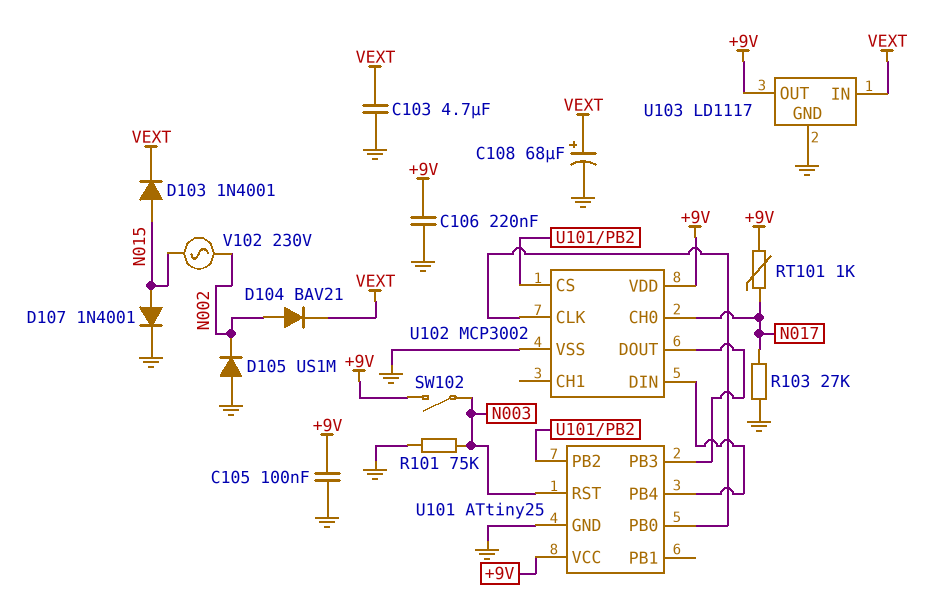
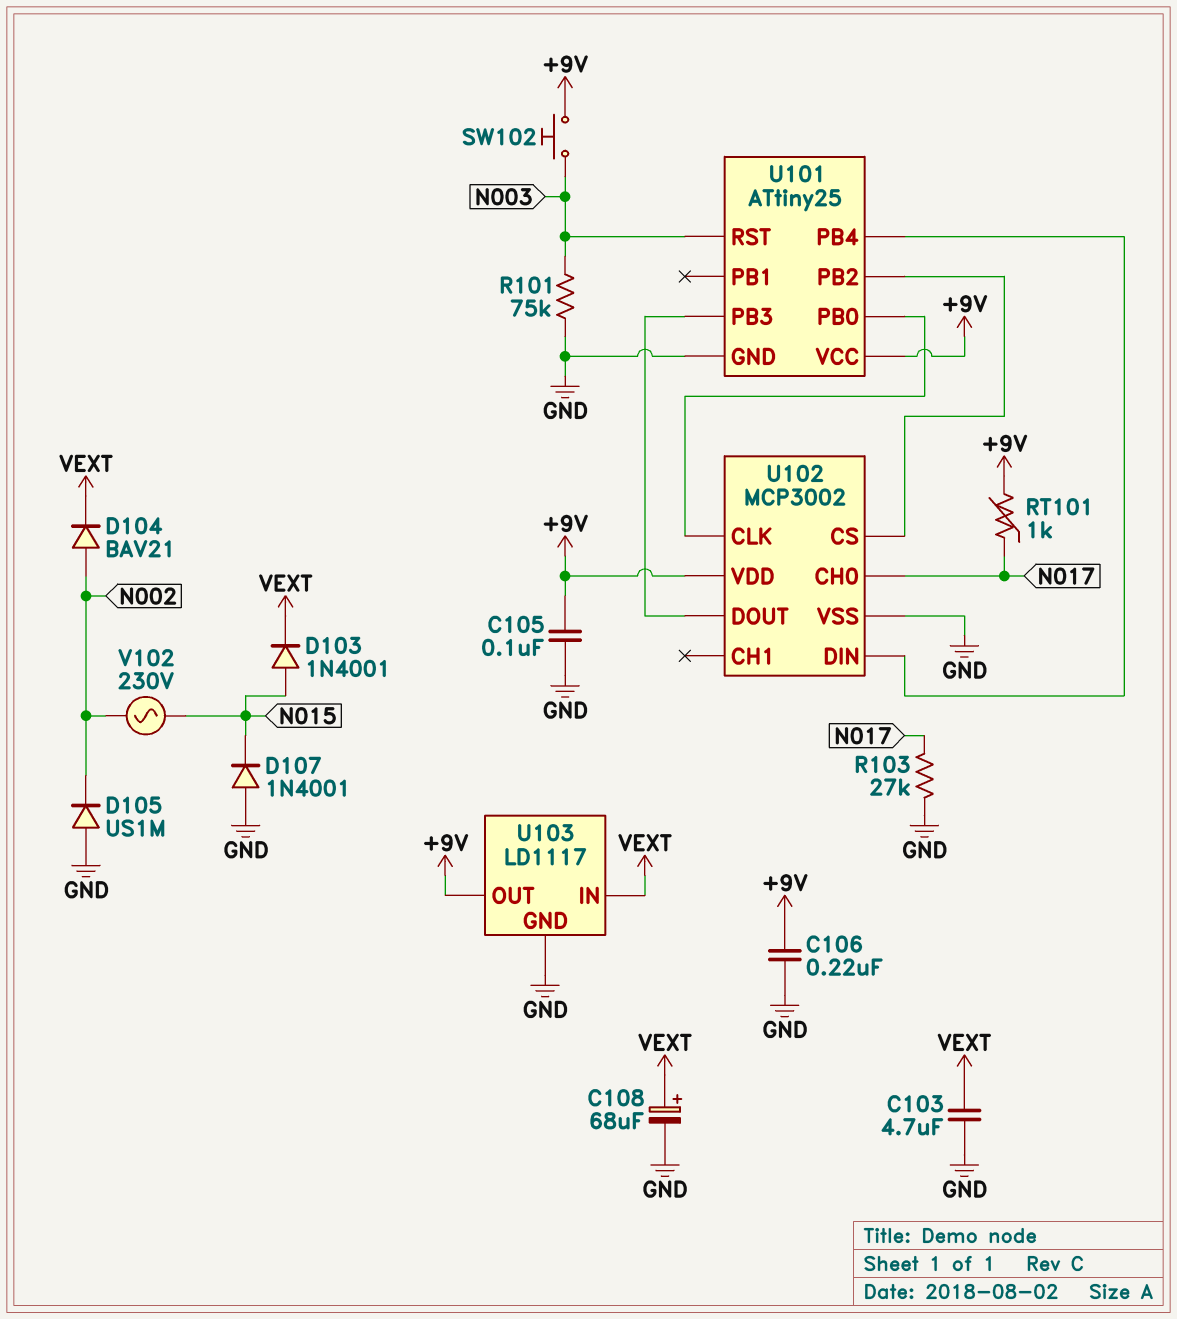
D107: diode 1N4001 (A N015, K GND) -> diode 1N4001 (A GND, K N015)
SW102: switch (+9V, N003) -> button (+9V, N003)

